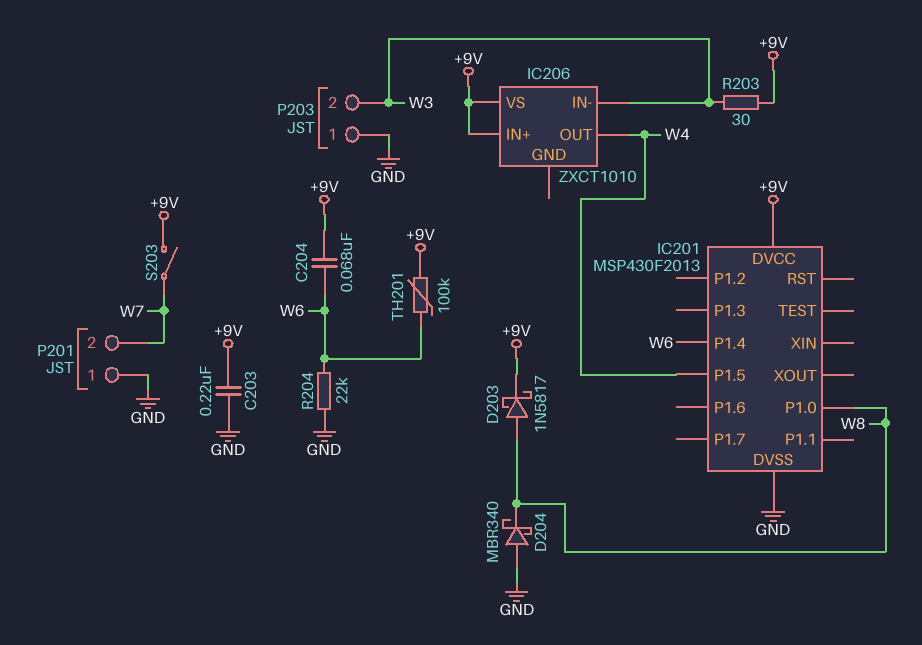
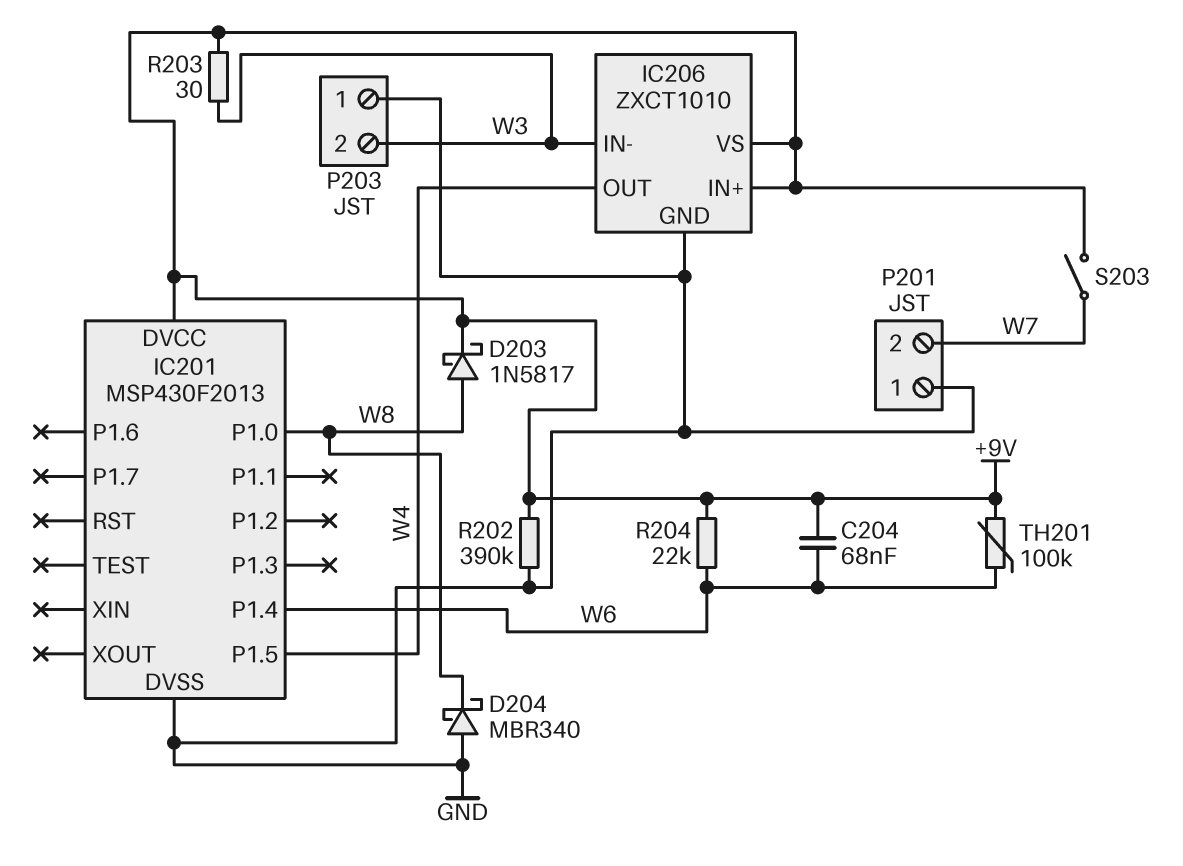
C203: 220nF (+9V, GND) -> none
IC206 pin GND: none -> GND
R202: none -> 390k (+9V, GND)
R204: 22k (GND, W6) -> 22k (+9V, W6)

